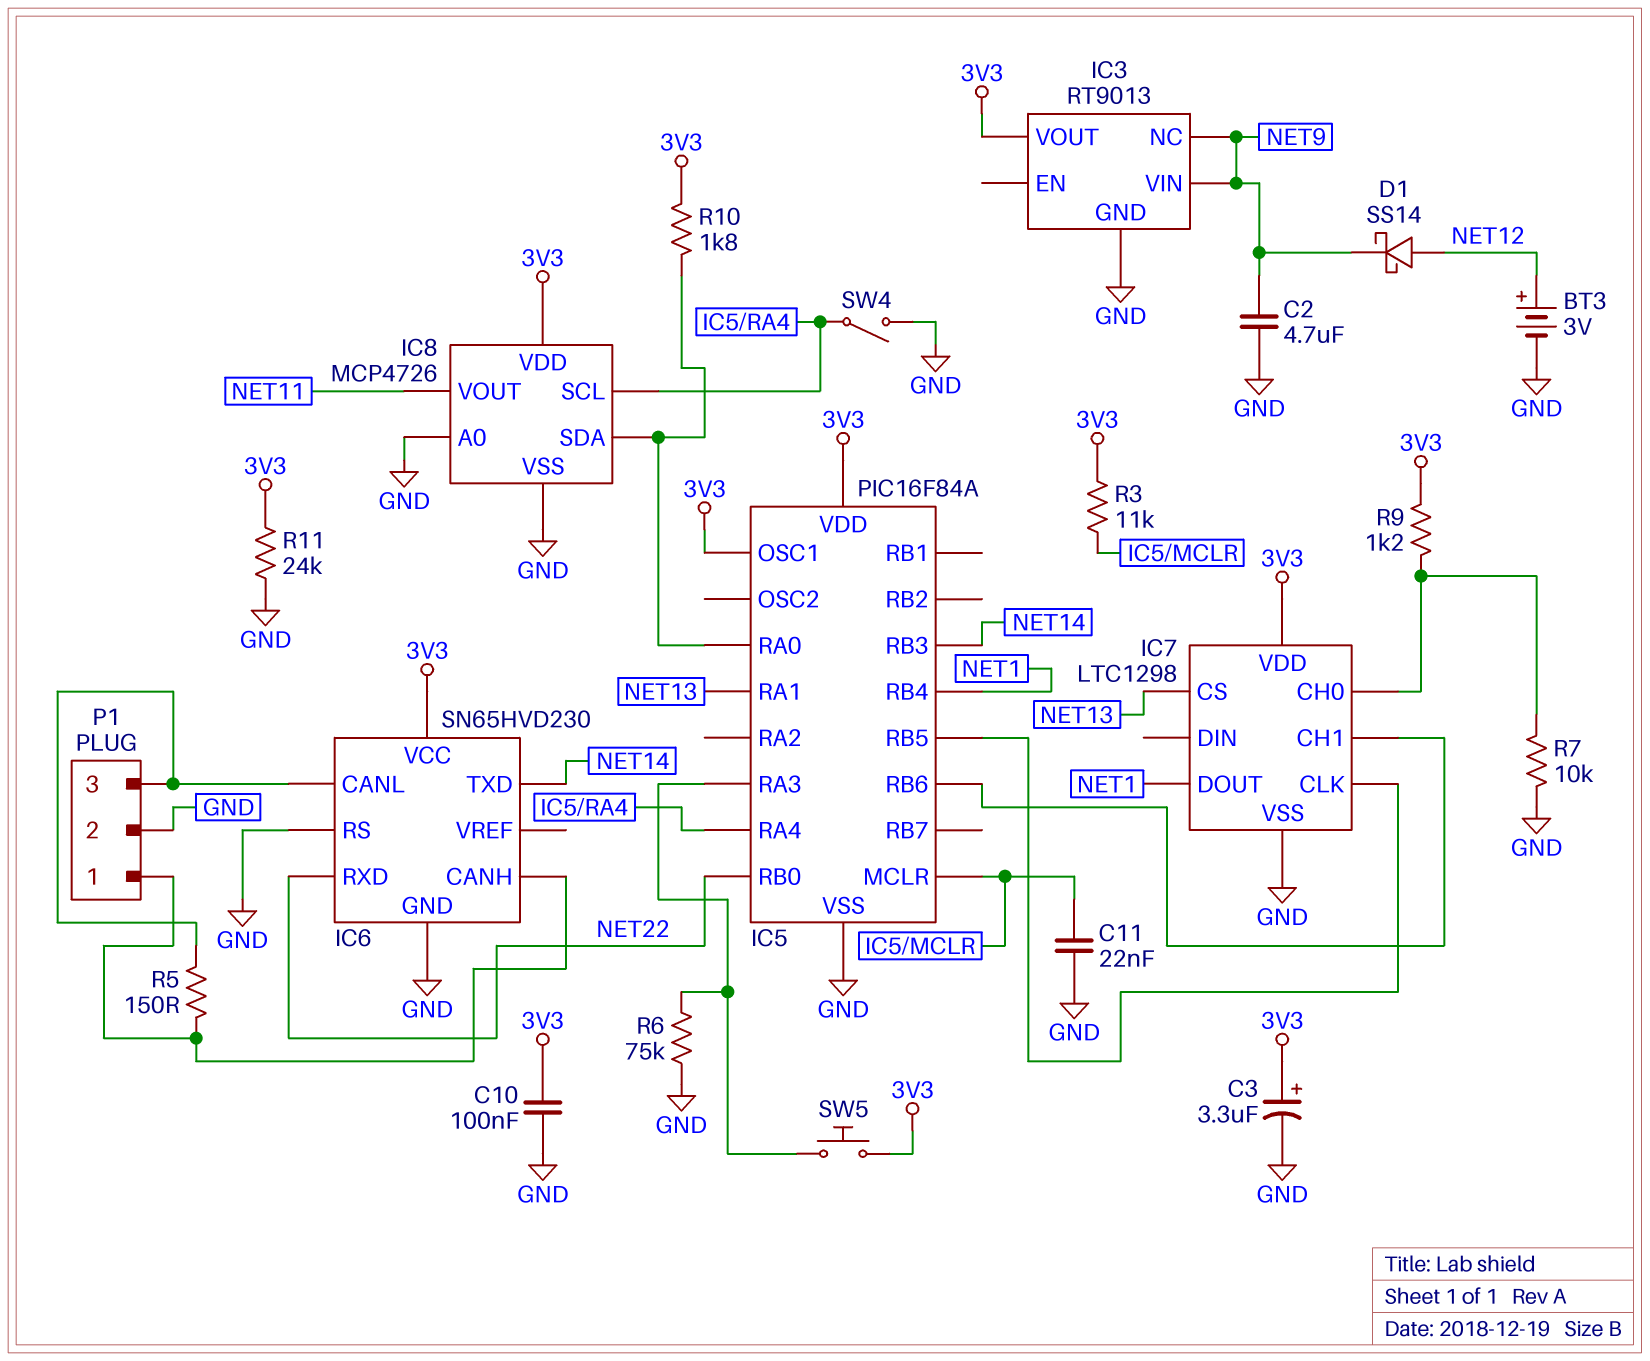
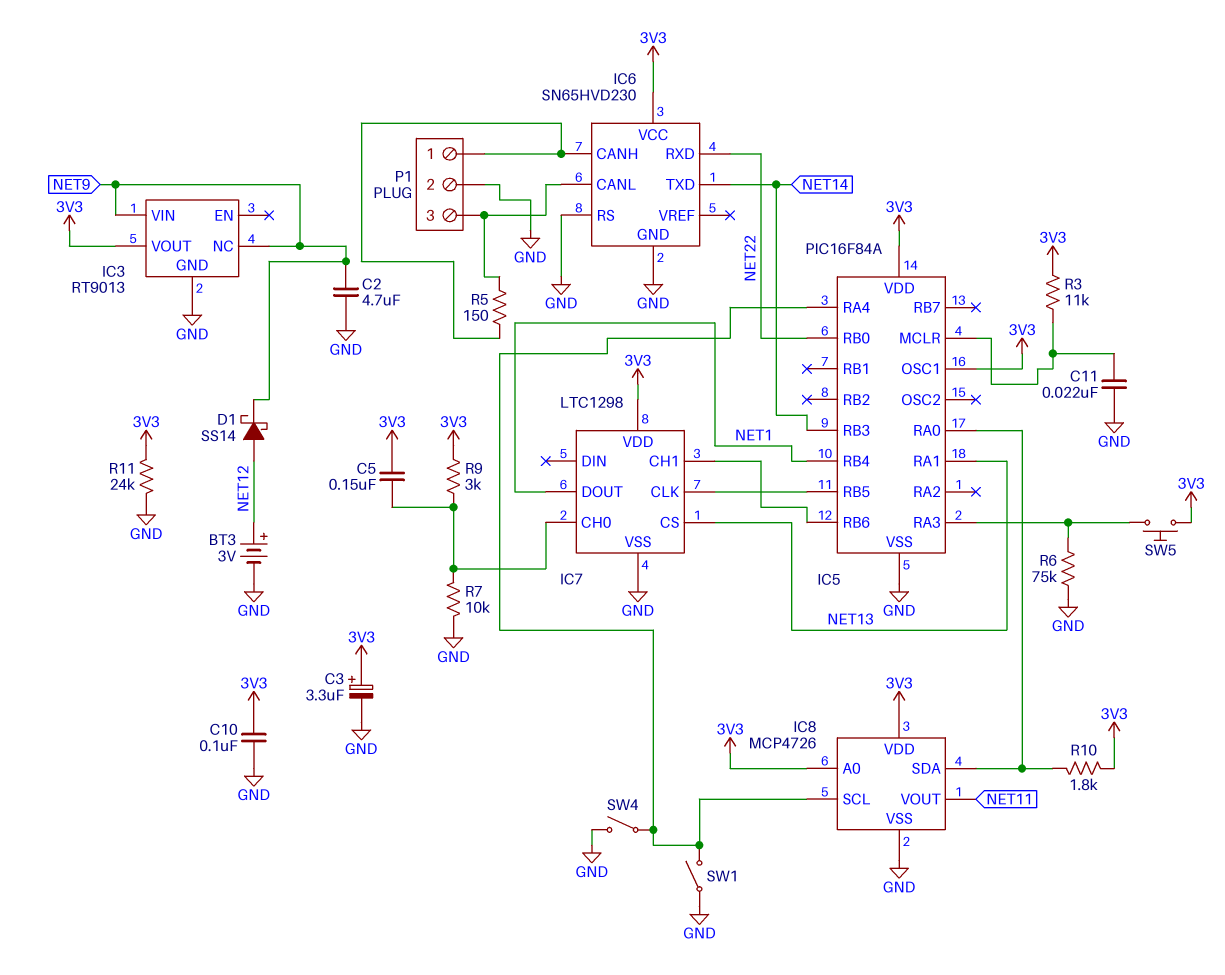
C5: none -> 150nF (3V3, IC7/CH0)
IC8 pin A0: GND -> 3V3
R9: 1.2k (3V3, IC7/CH0) -> 3k (3V3, IC7/CH0)
SW1: none -> switch (GND, IC5/RA4)

